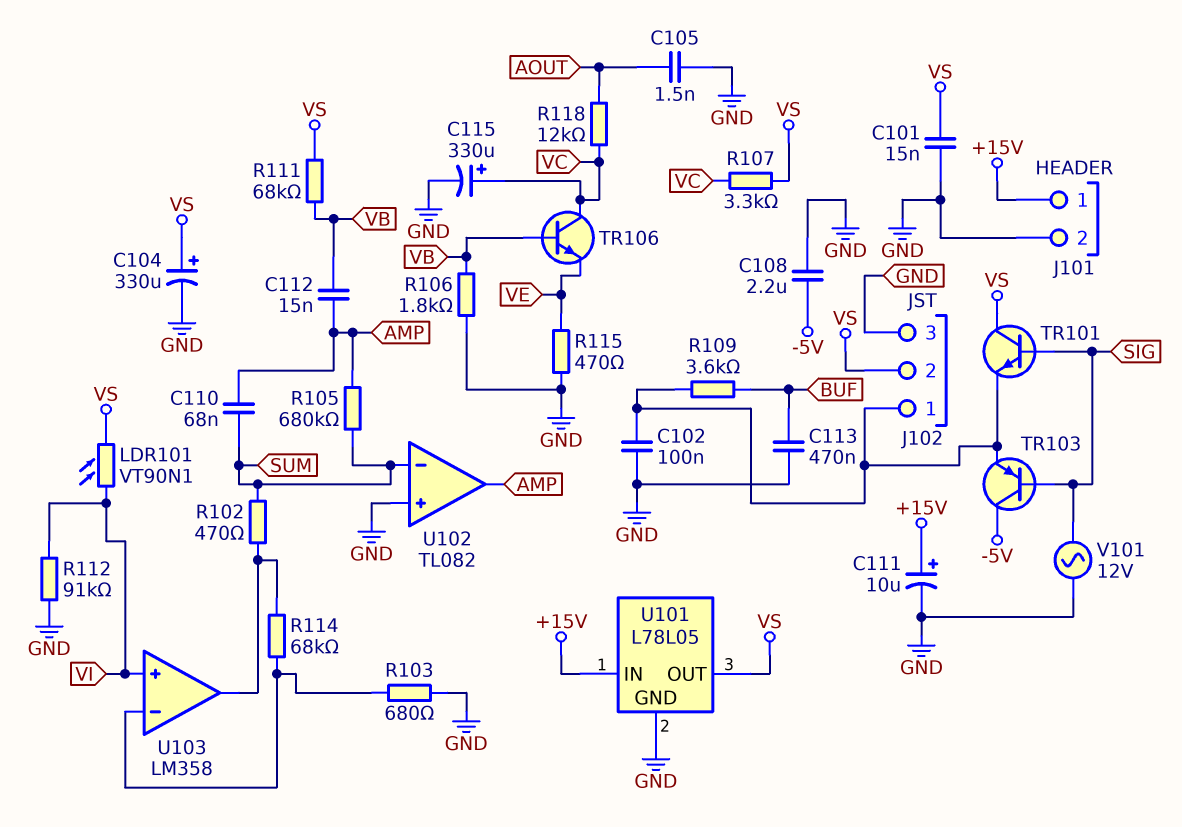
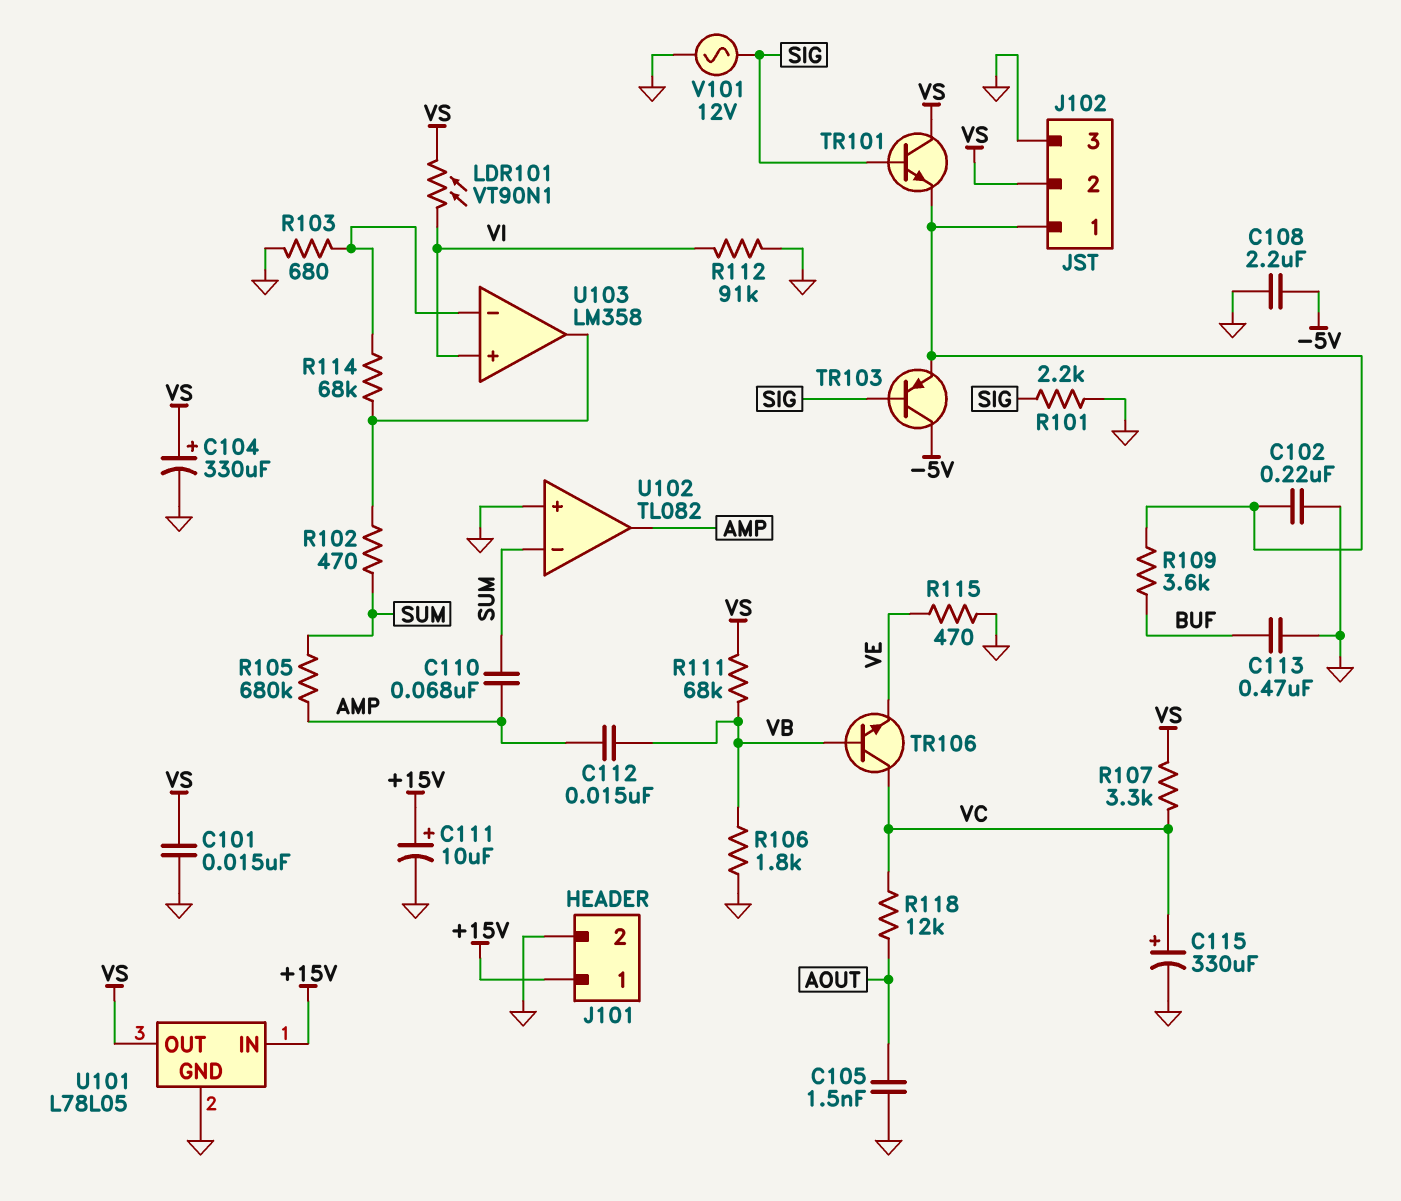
C102: 100nF (GND, J102/1) -> 220nF (GND, J102/1)
R101: none -> 2.2k (GND, SIG)

